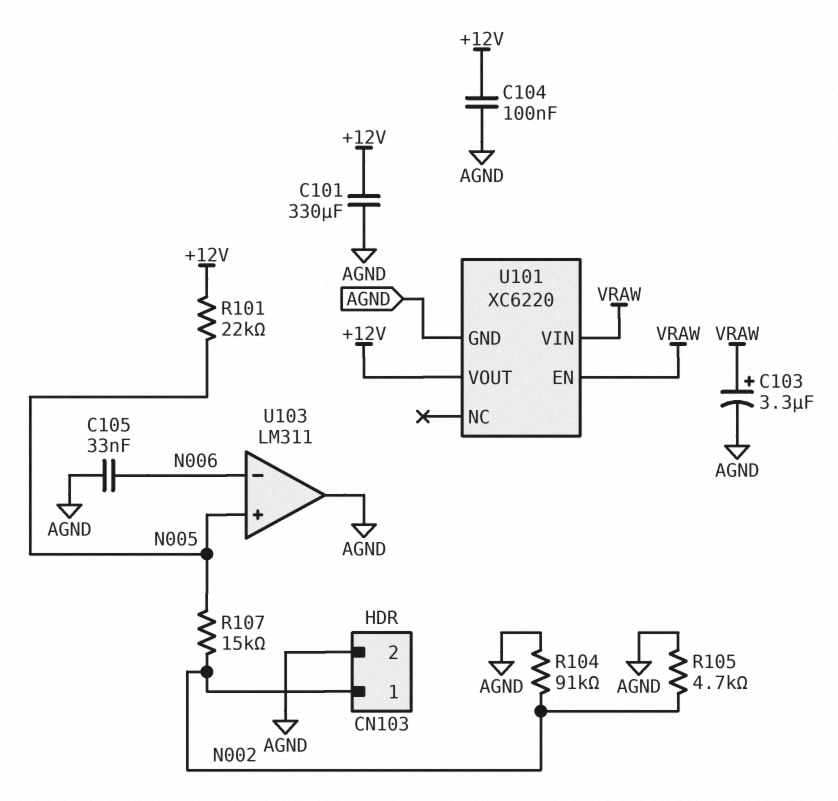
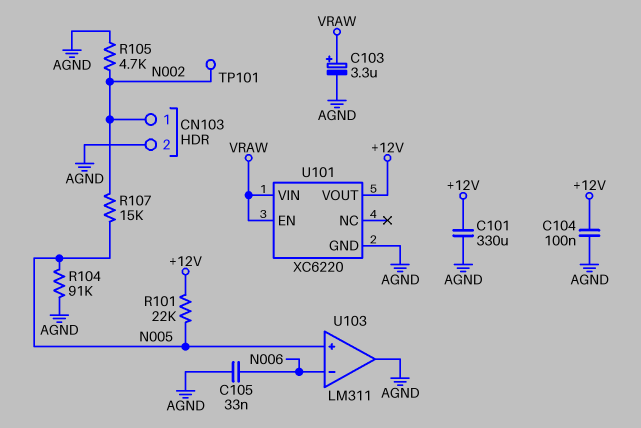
R104: 91k (AGND, N002) -> 91k (AGND, N005)
TP101: none -> test point (N002)

